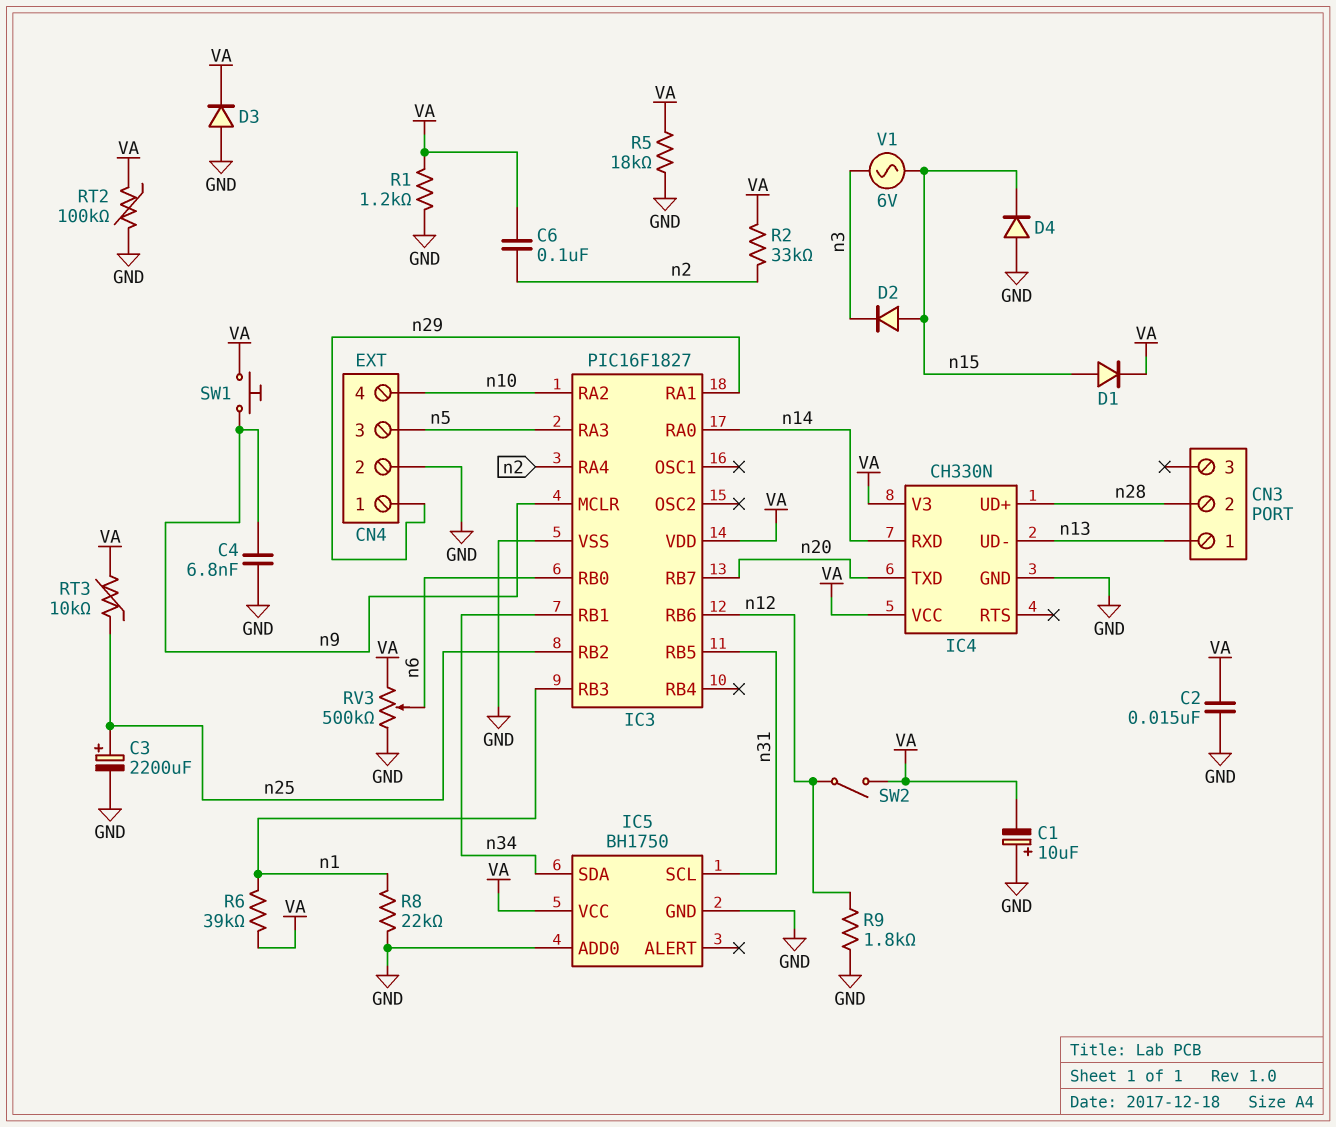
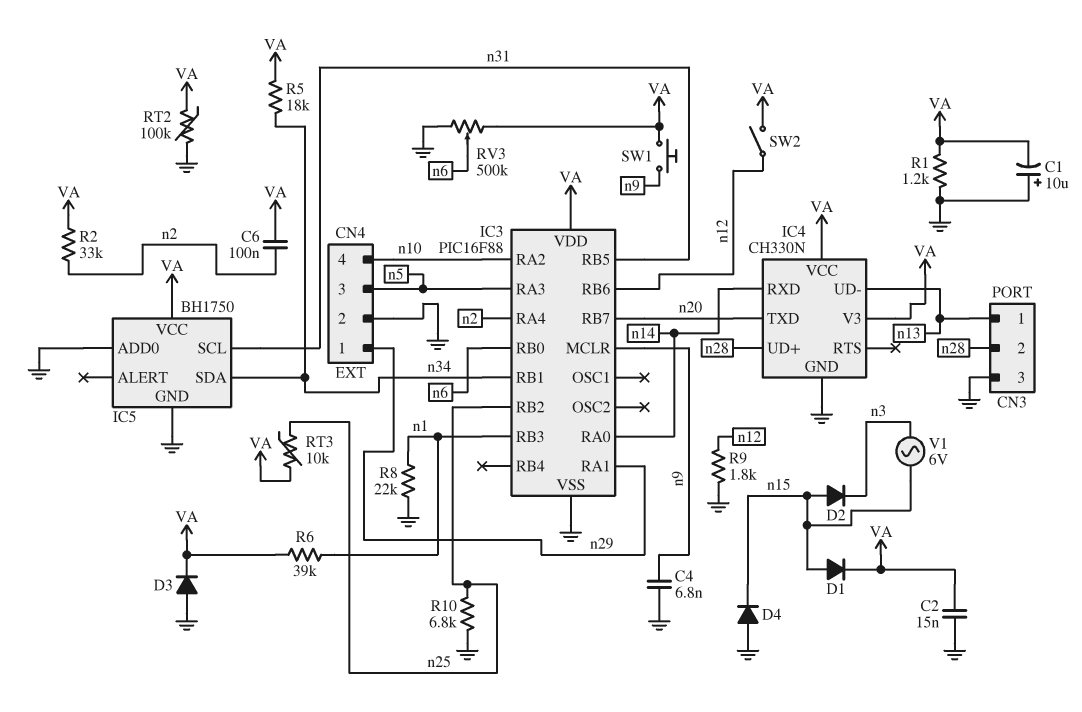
C3: 2200uF (plus n25, minus GND) -> none
CN3 pin 3: none -> GND
IC3: PIC16F1827 -> PIC16F88
R5: 18k (GND, VA) -> 18k (VA, n34)
R10: none -> 6.8k (GND, n25)

